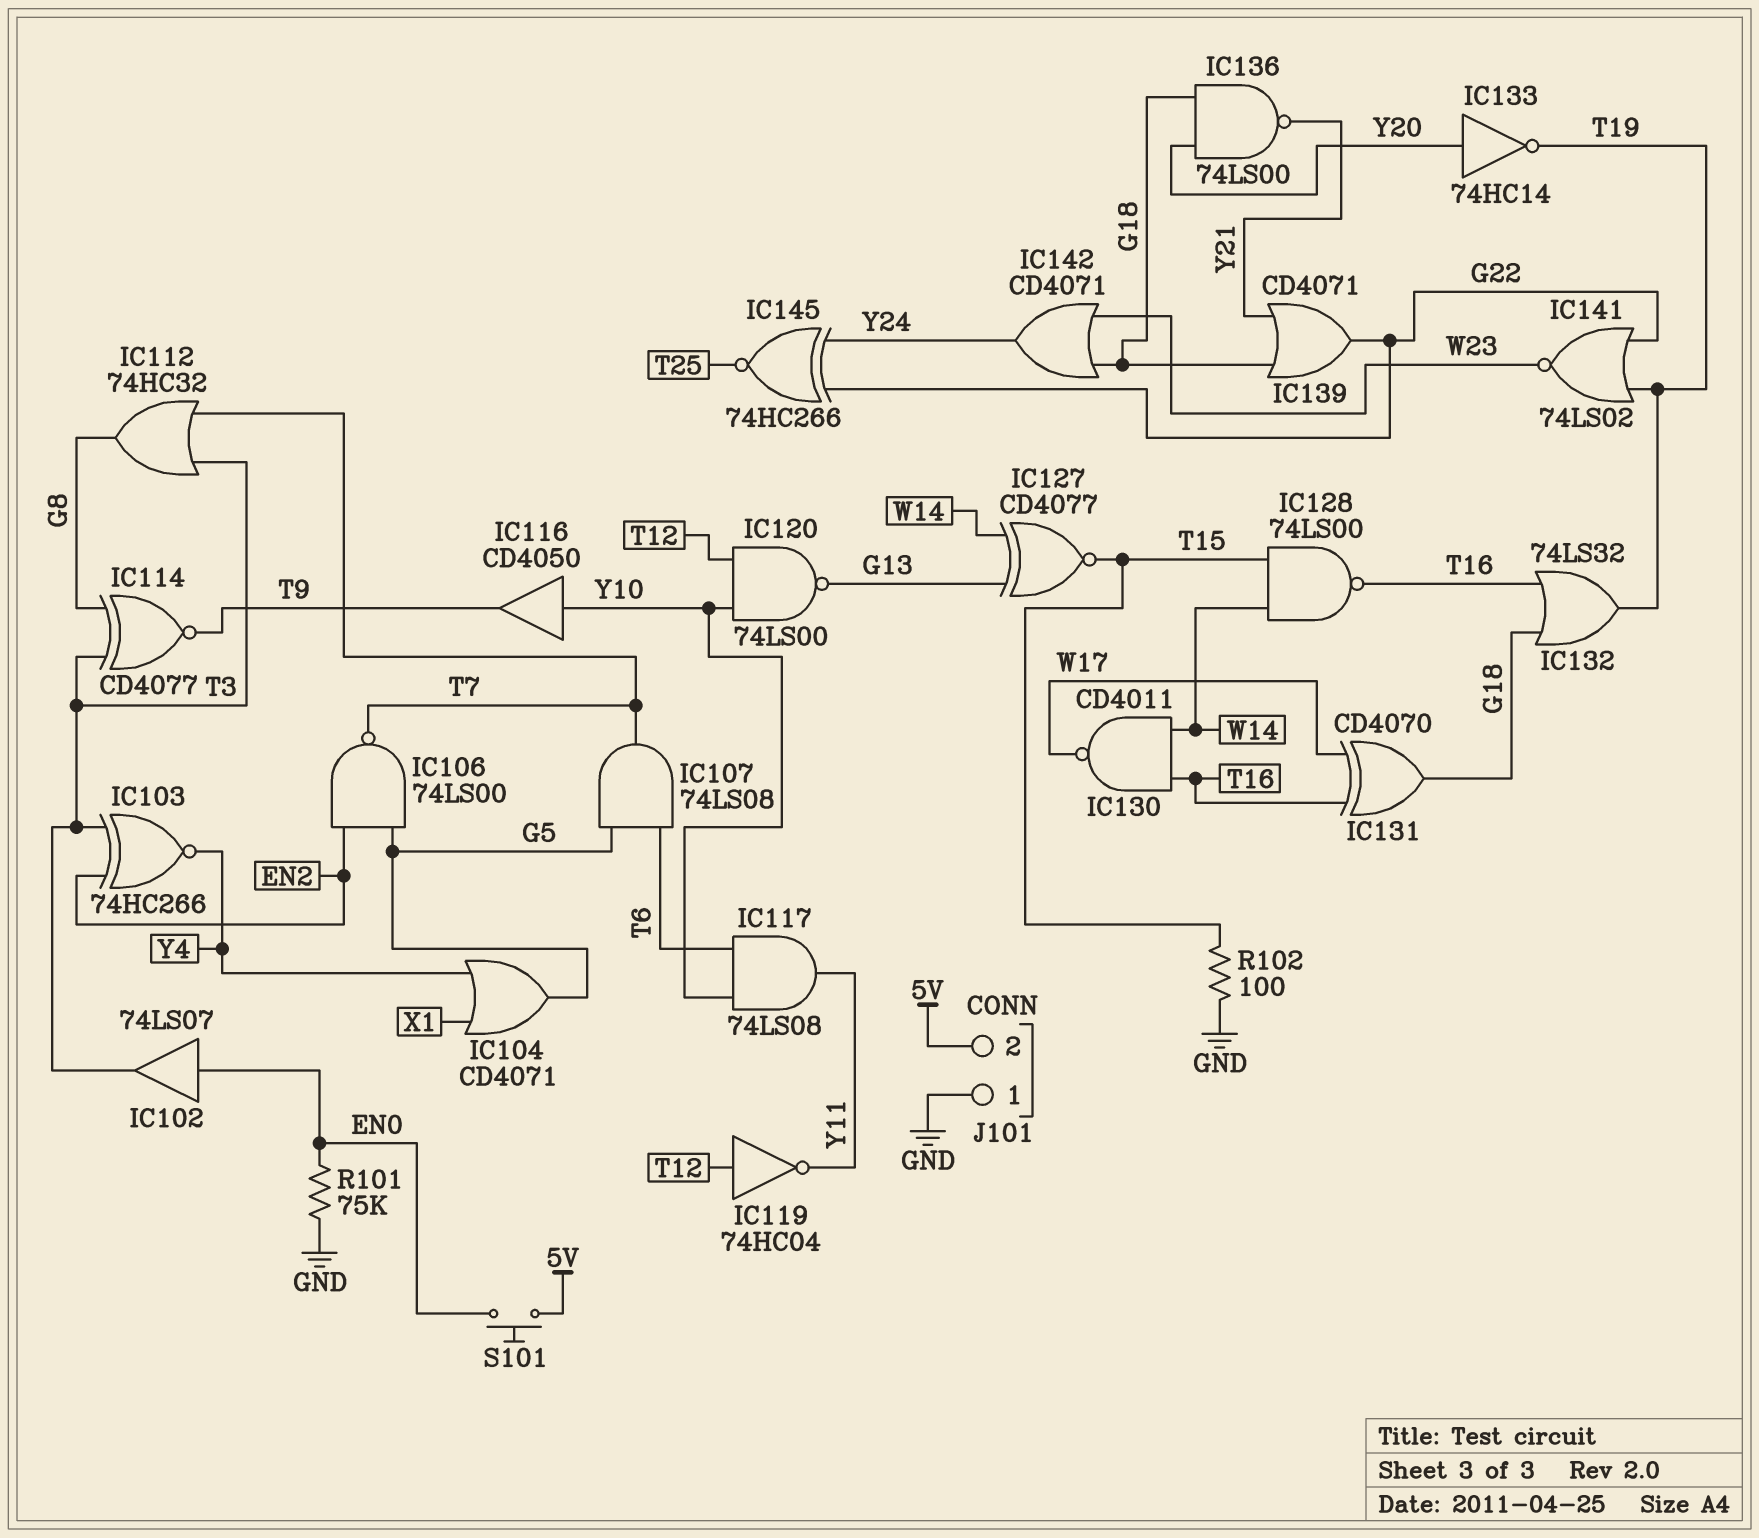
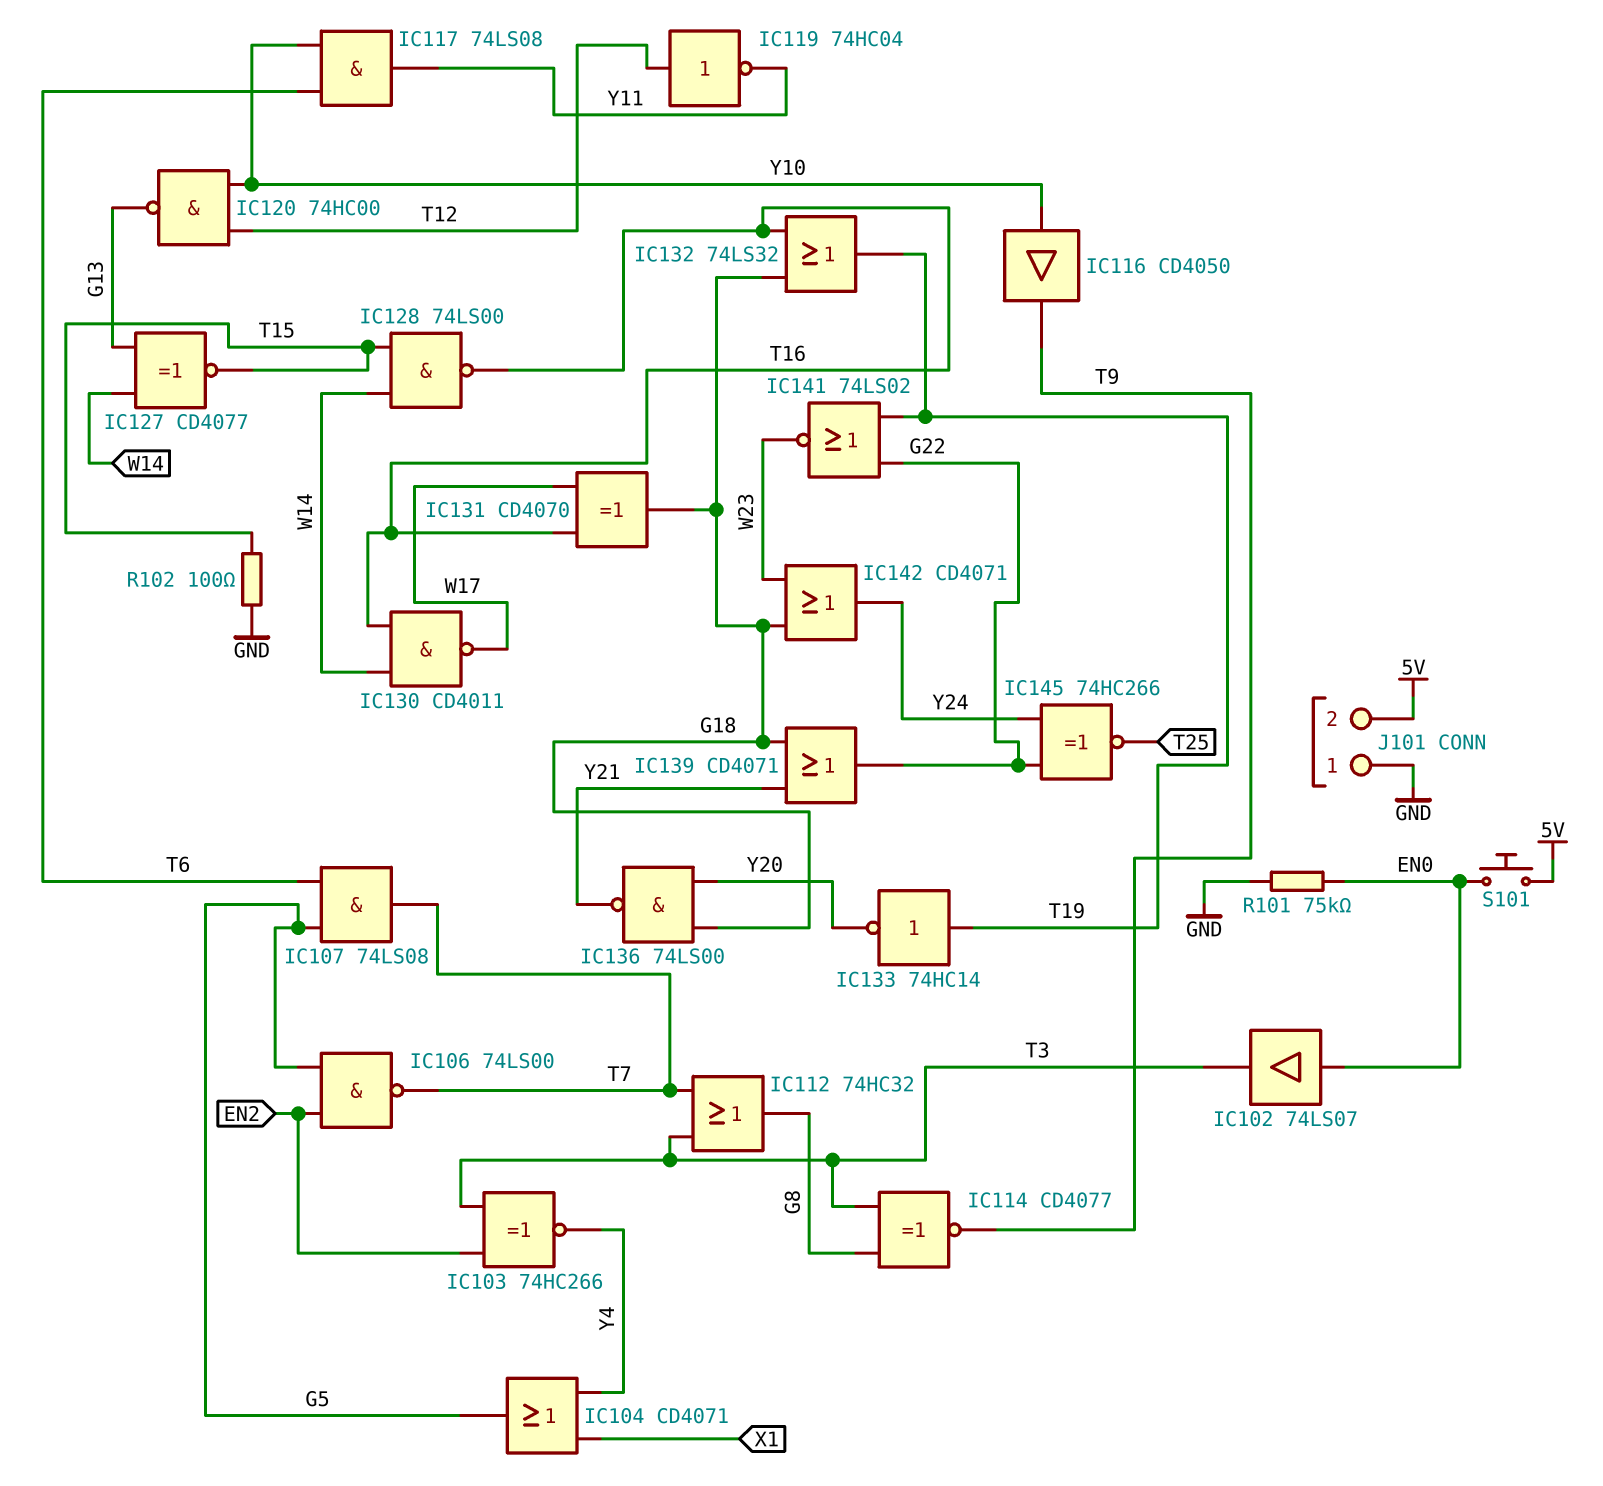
IC120: NAND 74LS00 (in T12, in Y10, out G13) -> NAND 74HC00 (in T12, in Y10, out G13)
IC133: NOT 74HC14 (in Y20, out T19) -> NOT 74HC14 (in T19, out Y20)

